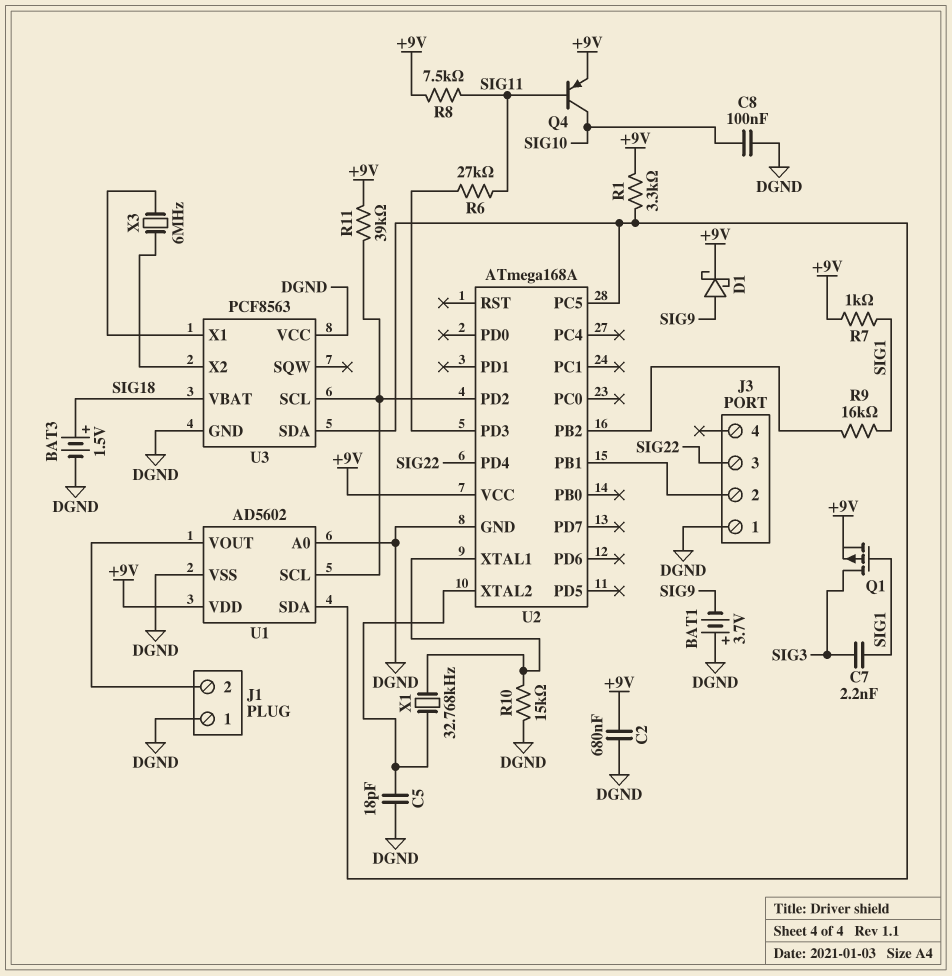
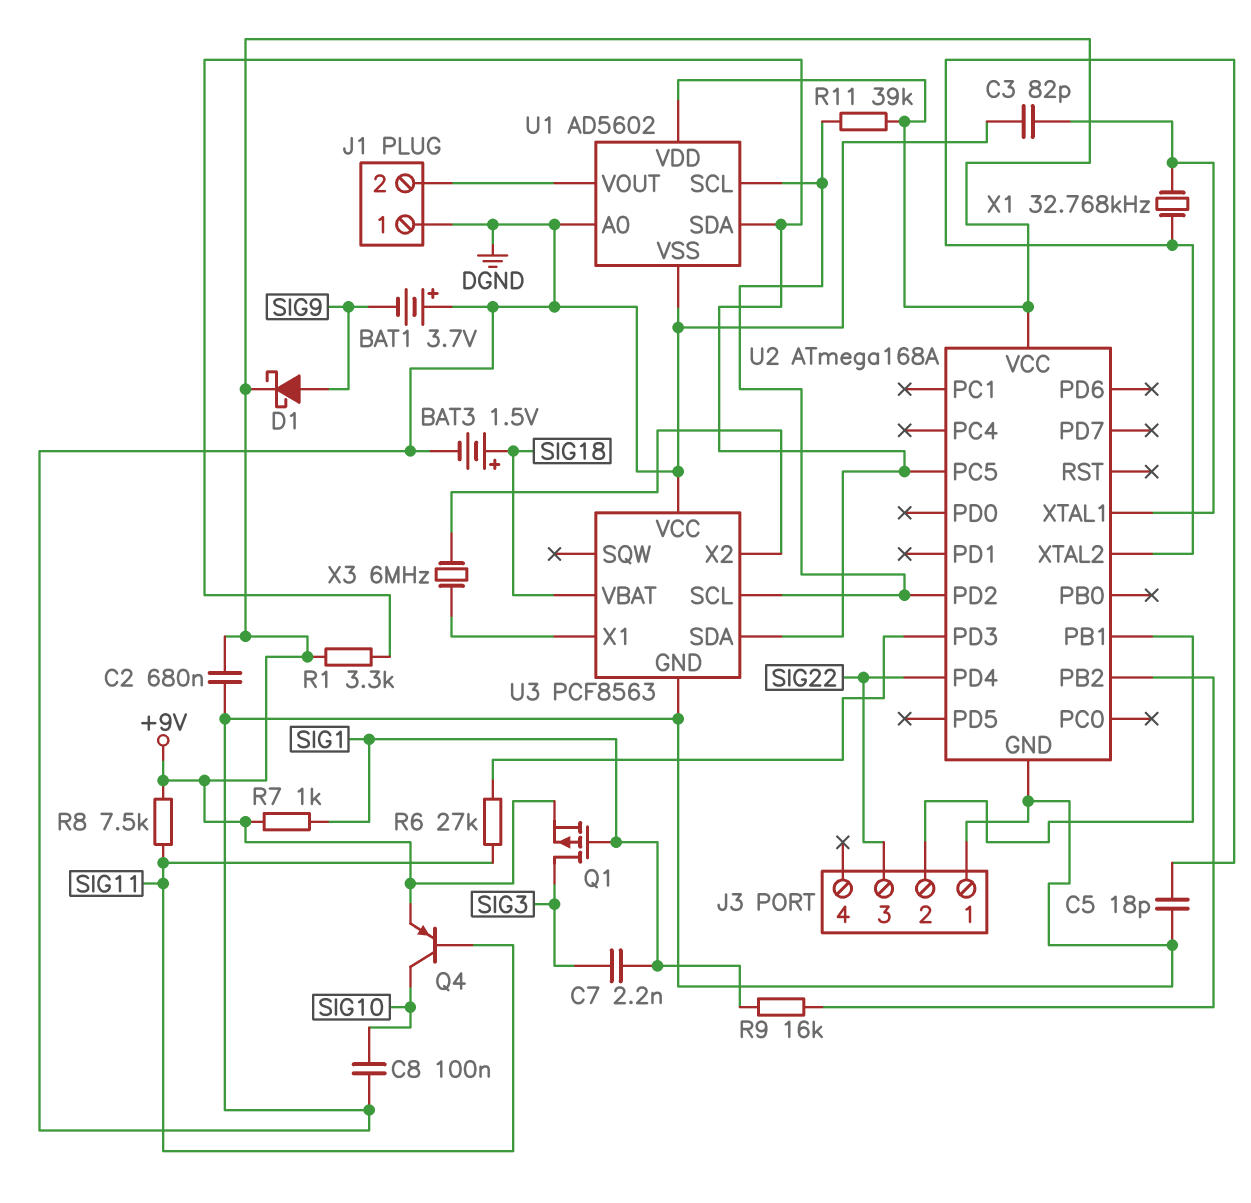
C3: none -> 82pF (DGND, U2/XTAL1)
R10: 15k (DGND, U2/XTAL1) -> none

